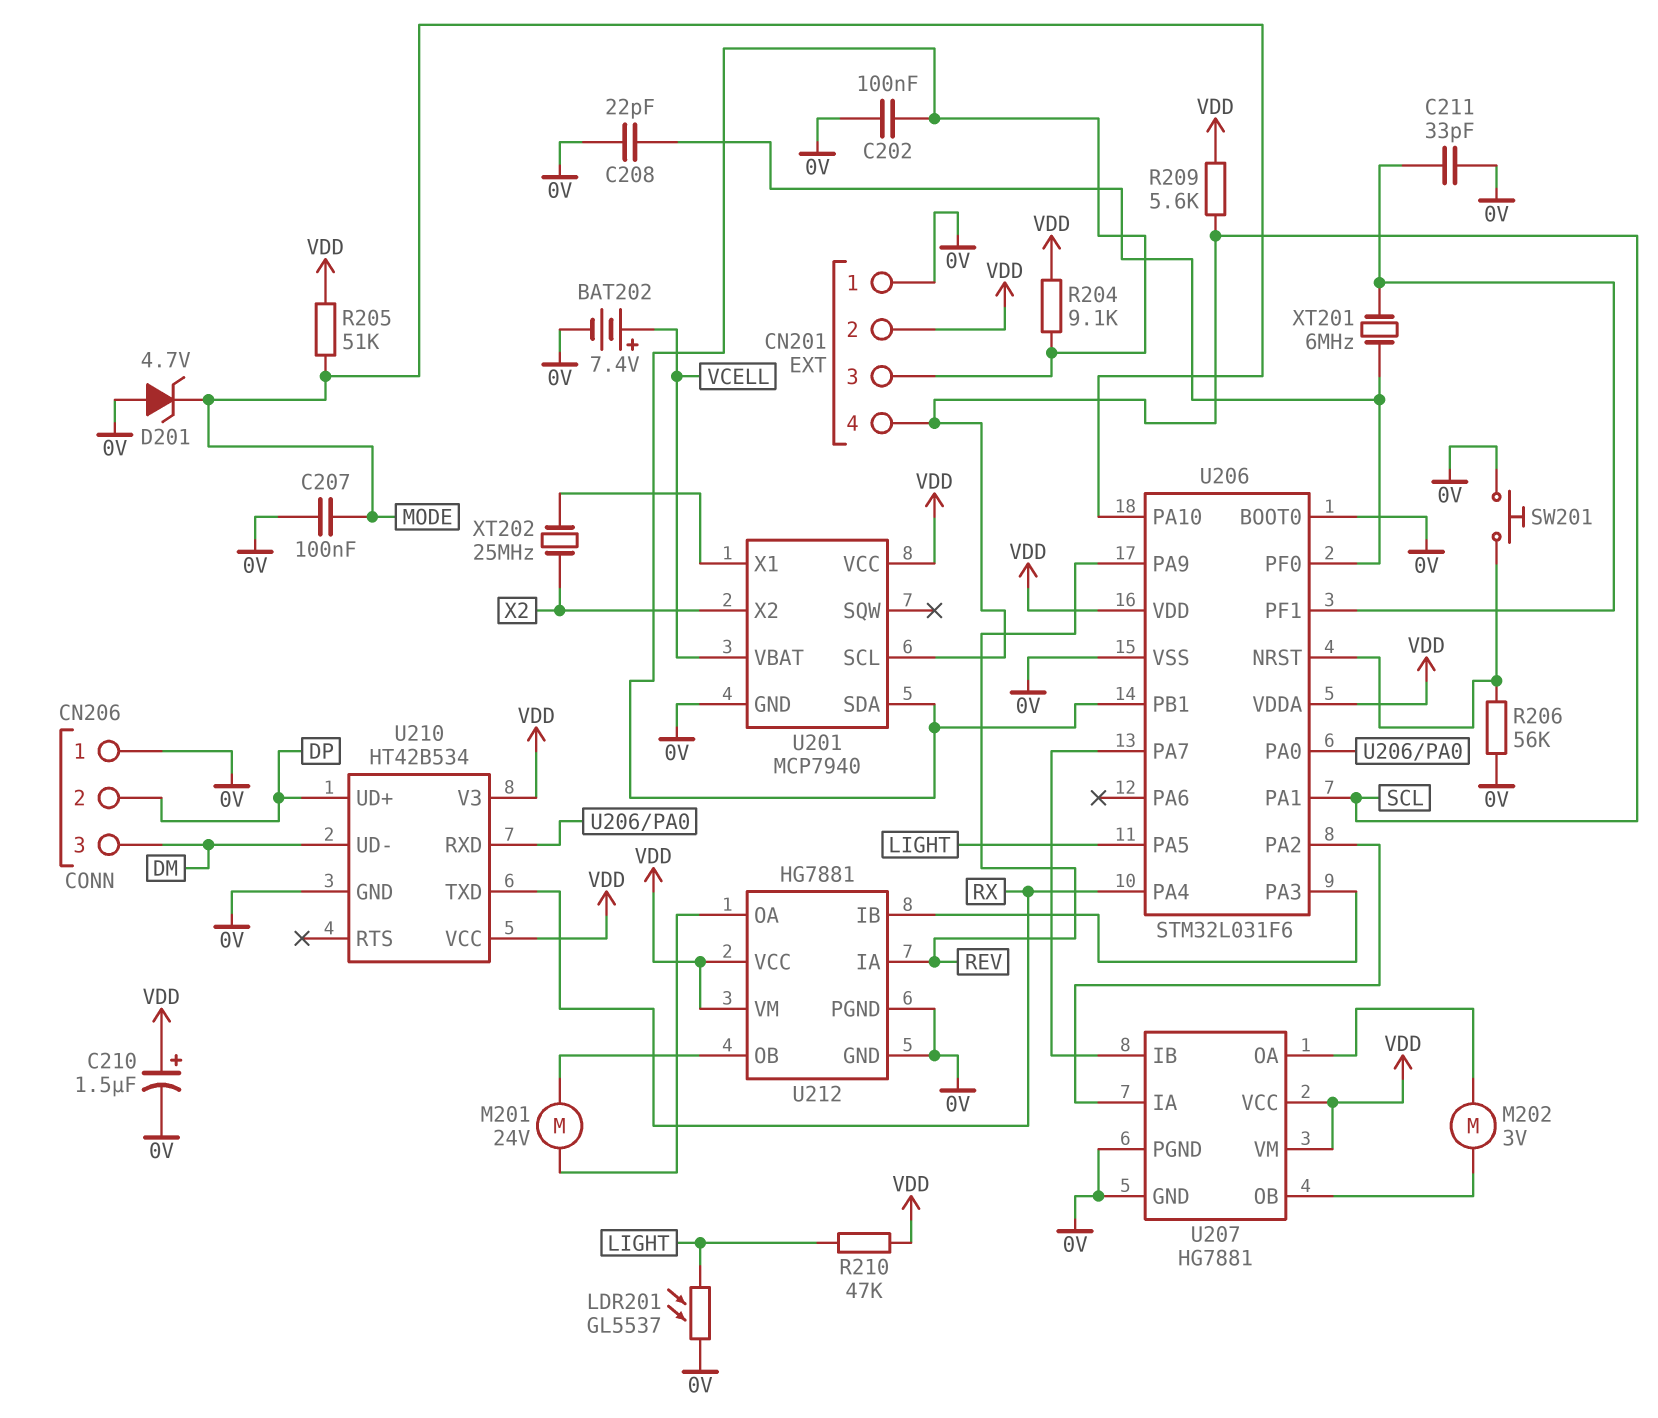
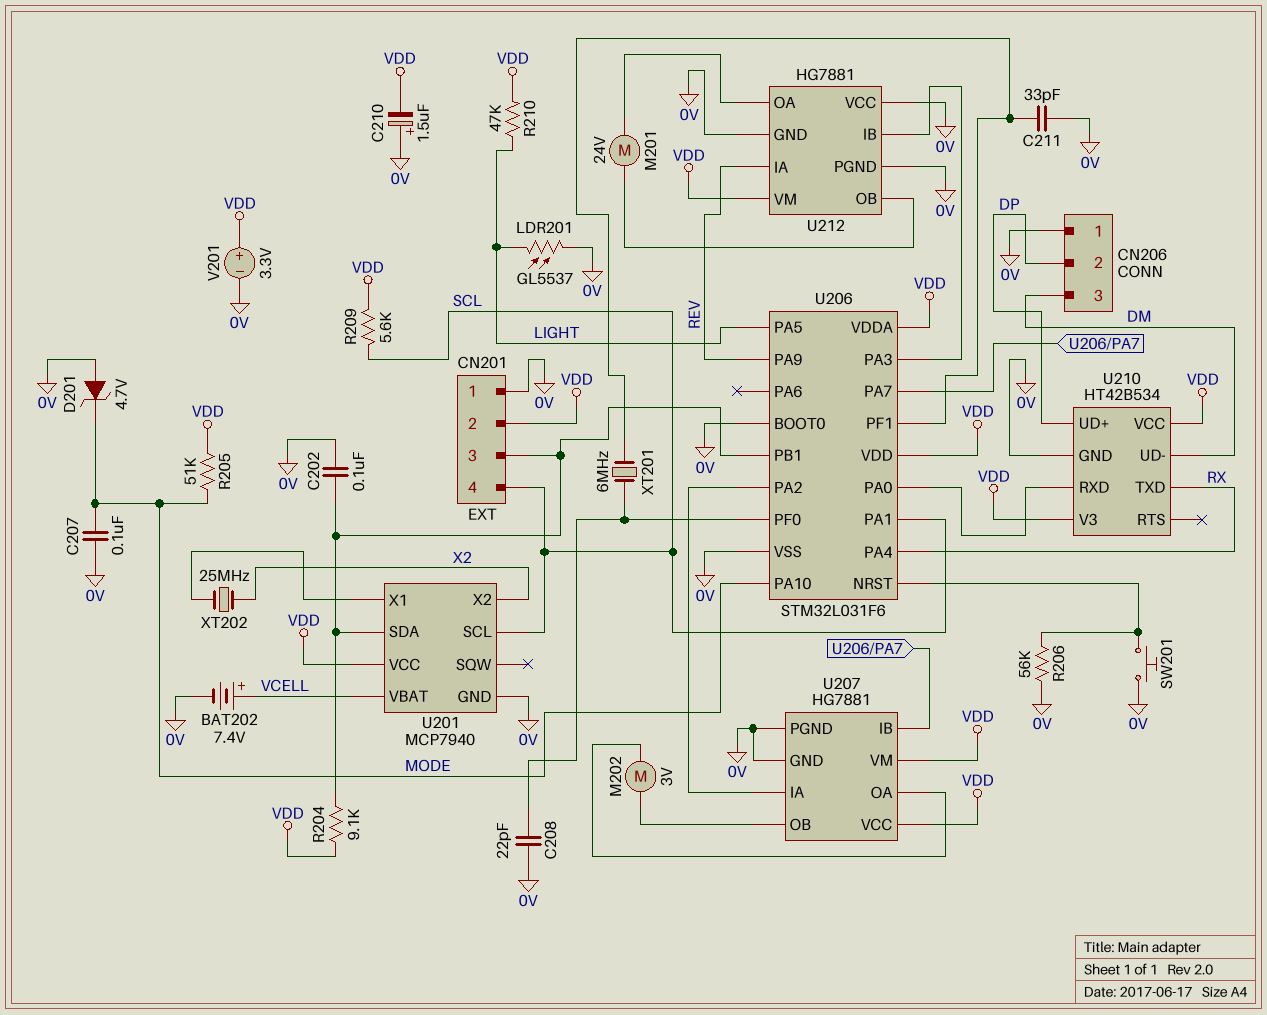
C210: 1.5uF (plus VDD, minus 0V) -> 1.5uF (plus 0V, minus VDD)
U212 pin VCC: VDD -> 0V
V201: none -> 3.3V (plus VDD, minus 0V)

